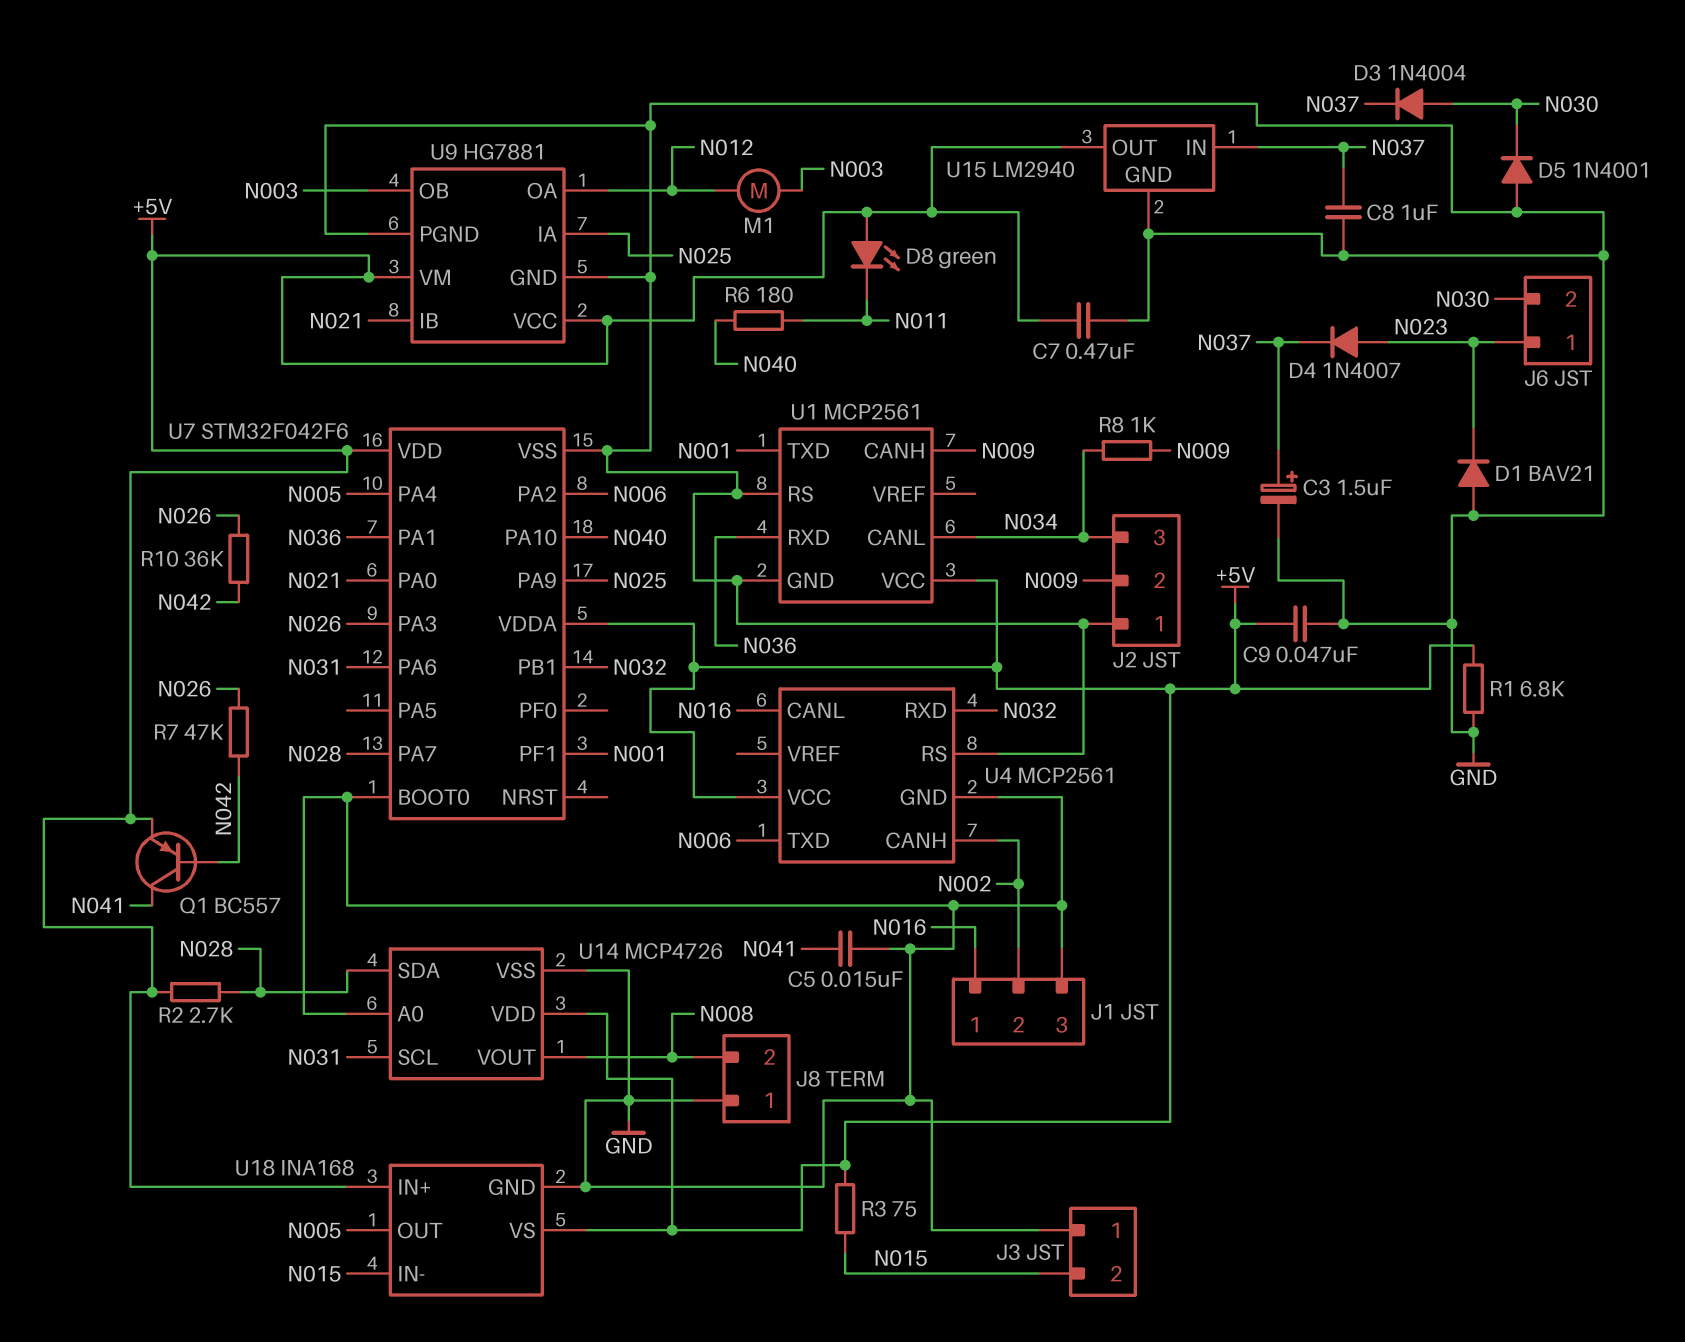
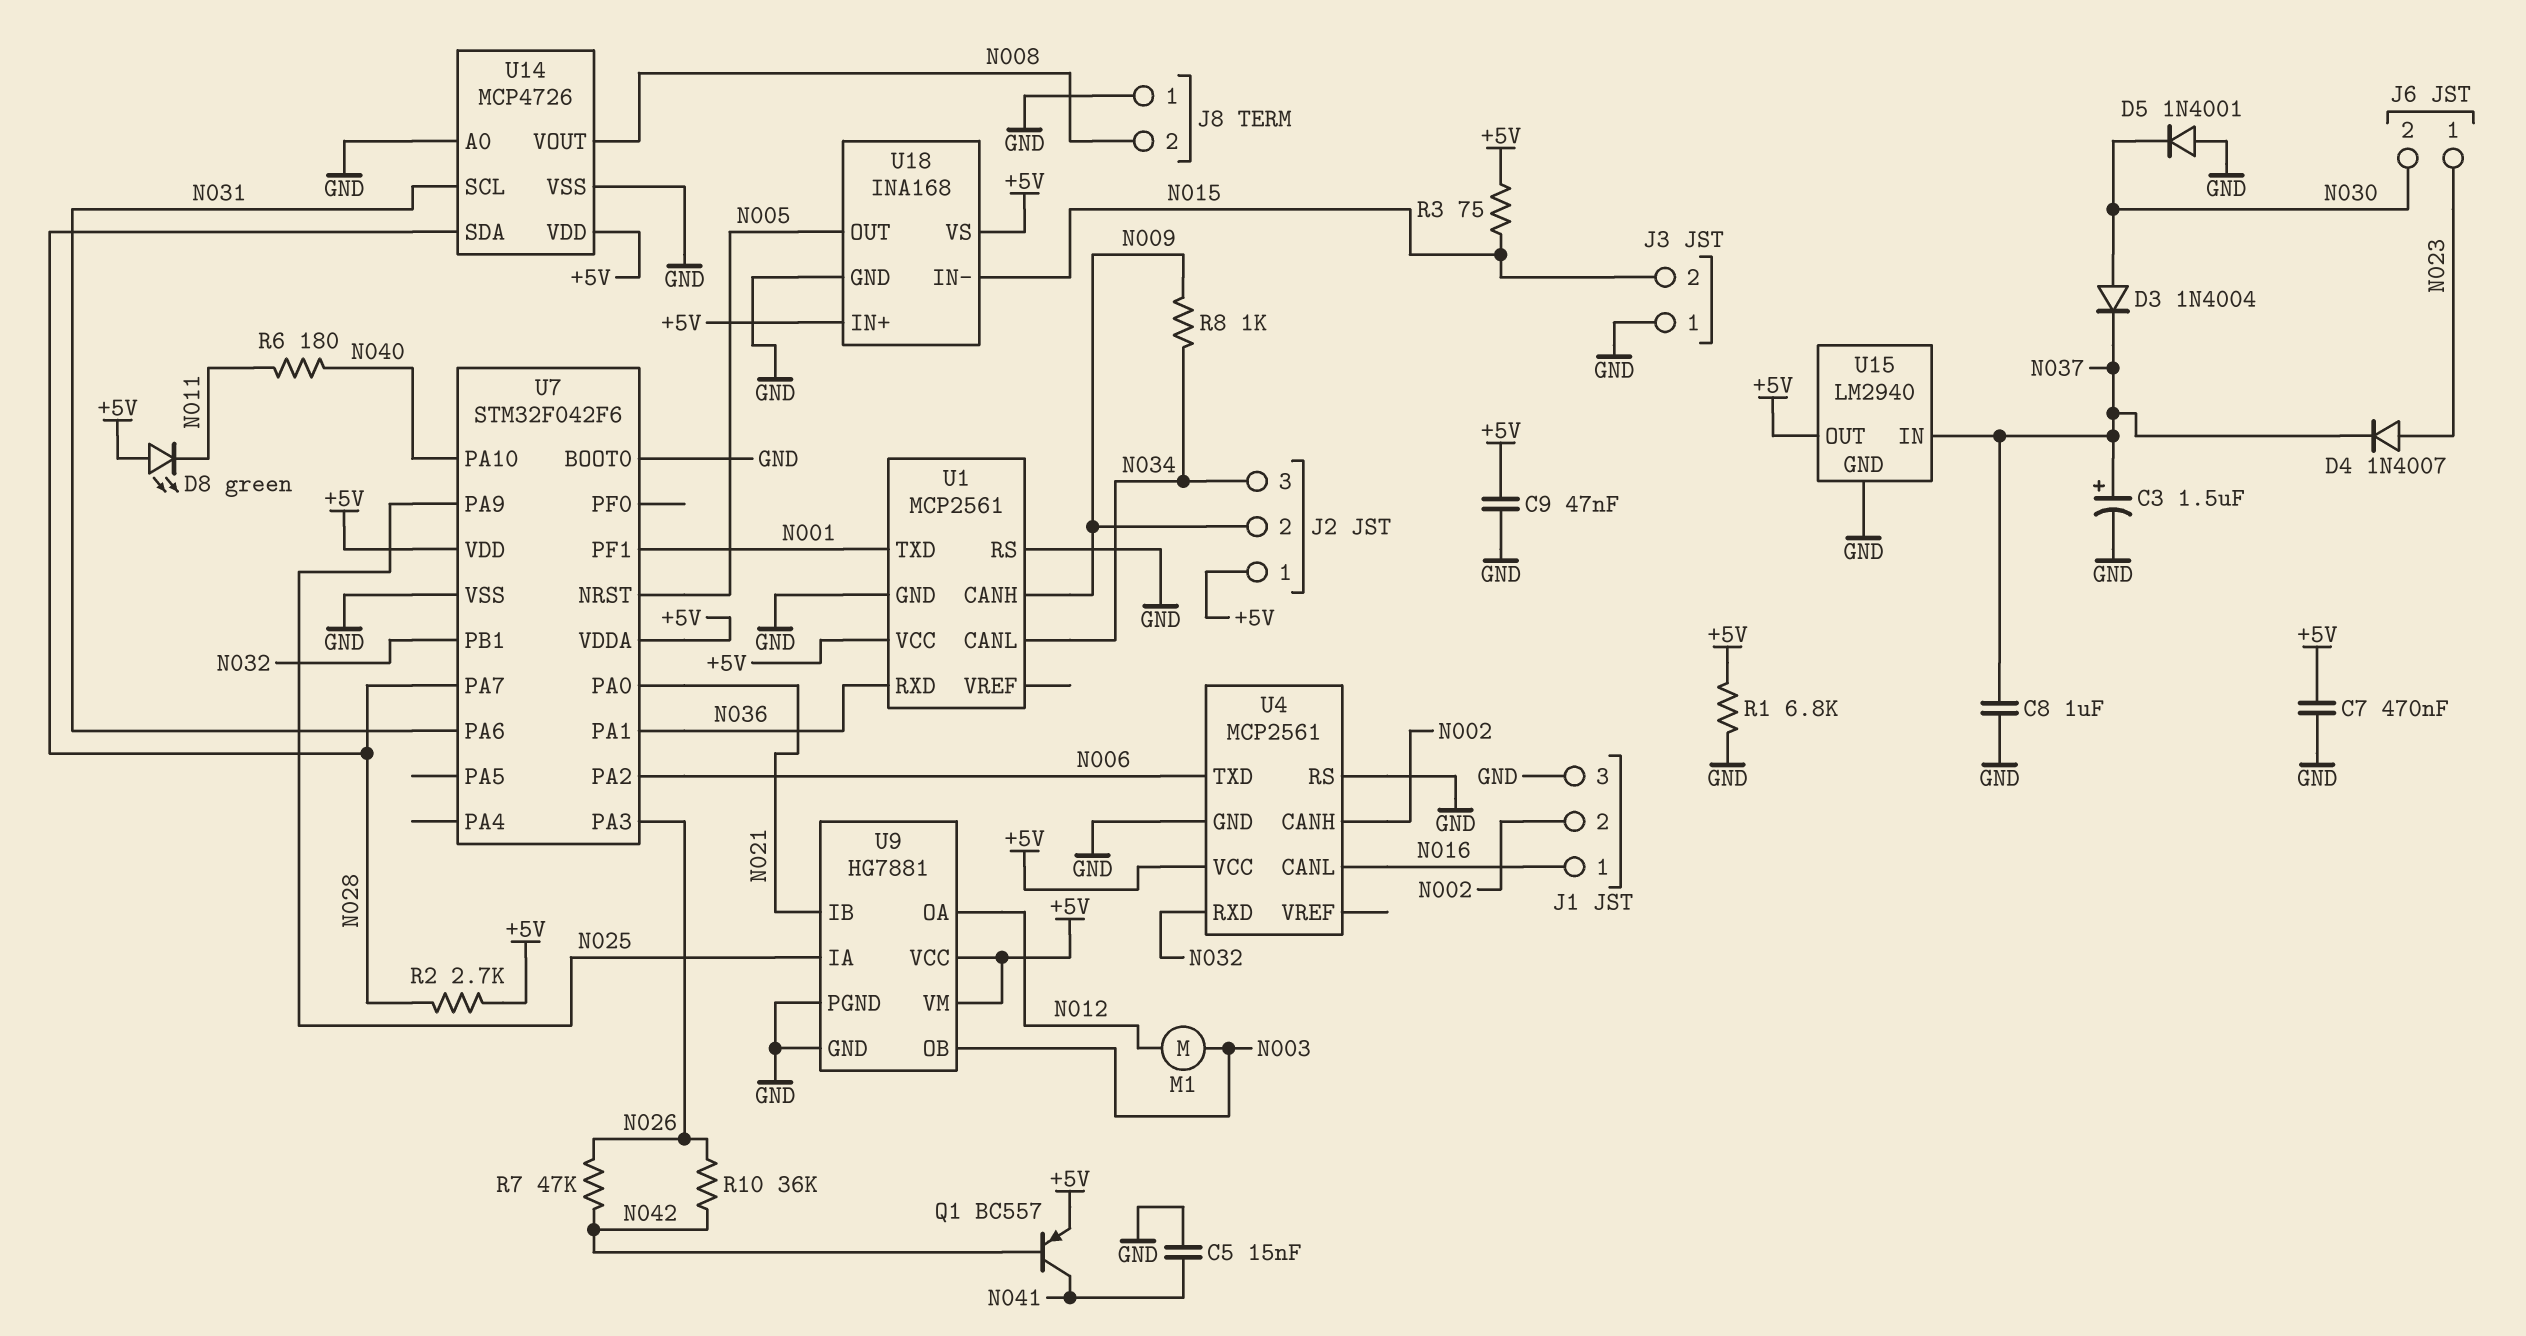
D1: diode BAV21 (A GND, K N023) -> none
J2 pin 1: GND -> +5V
U7 pin NRST: none -> N005
U7 pin PA4: N005 -> none

